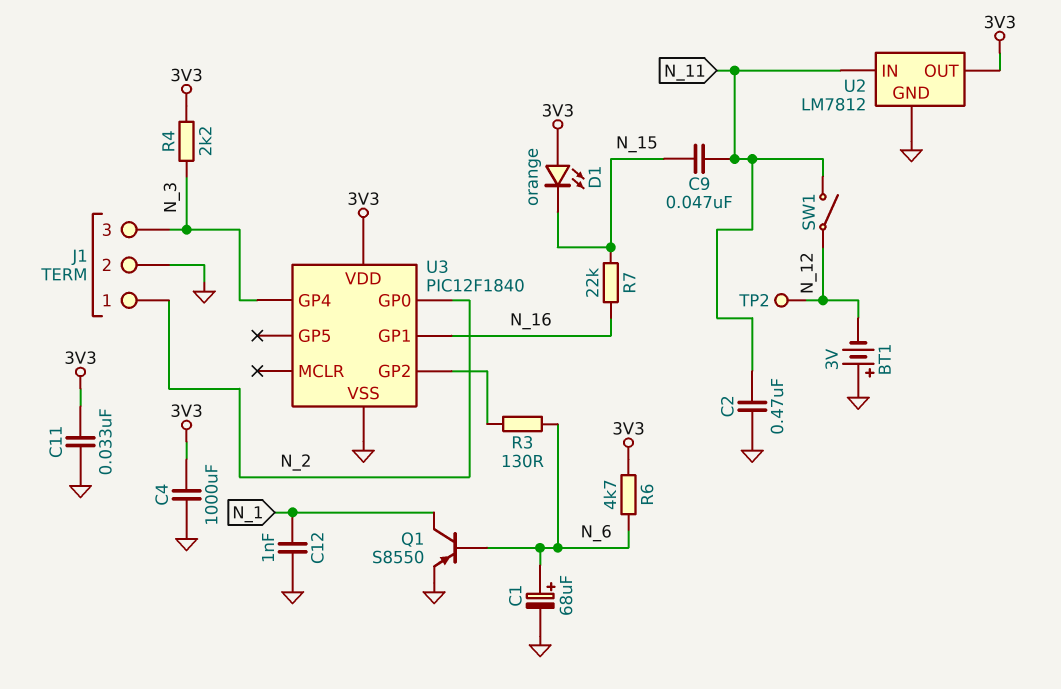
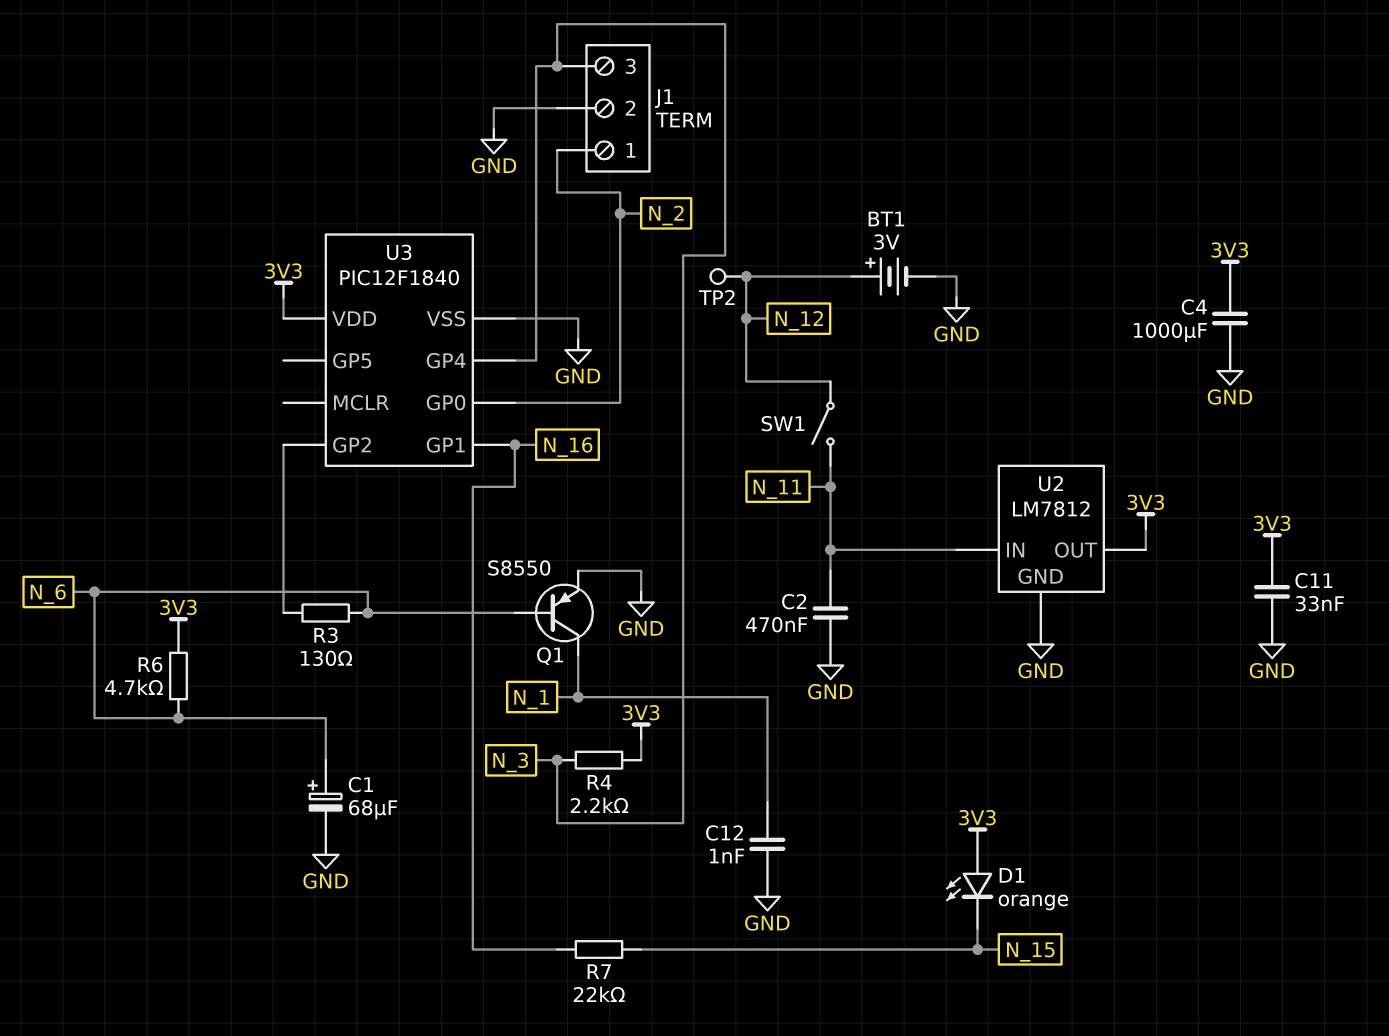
BT1: 3V (plus GND, minus N_12) -> 3V (plus N_12, minus GND)
C9: 47nF (N_11, N_15) -> none

